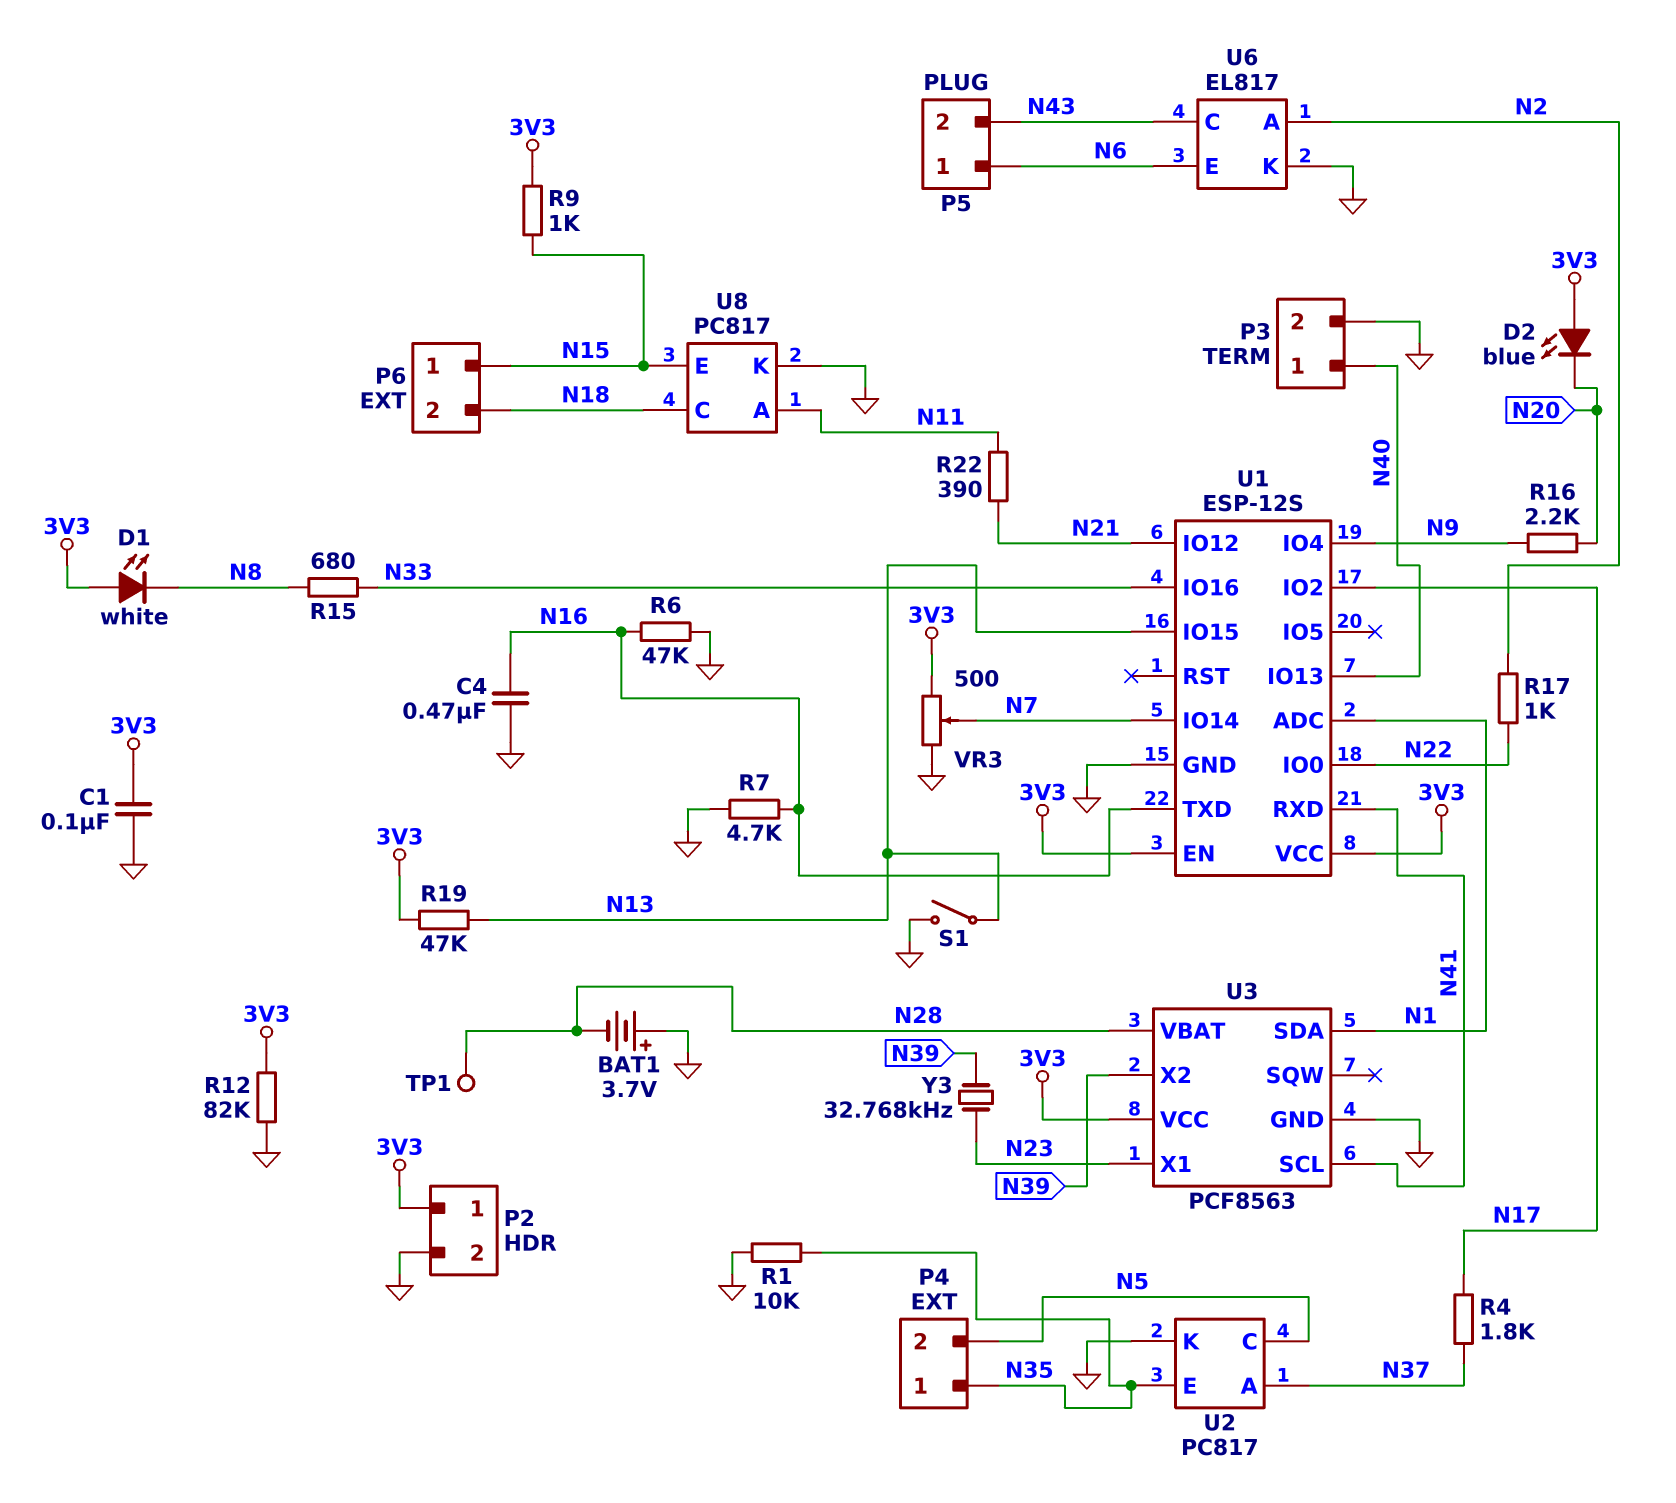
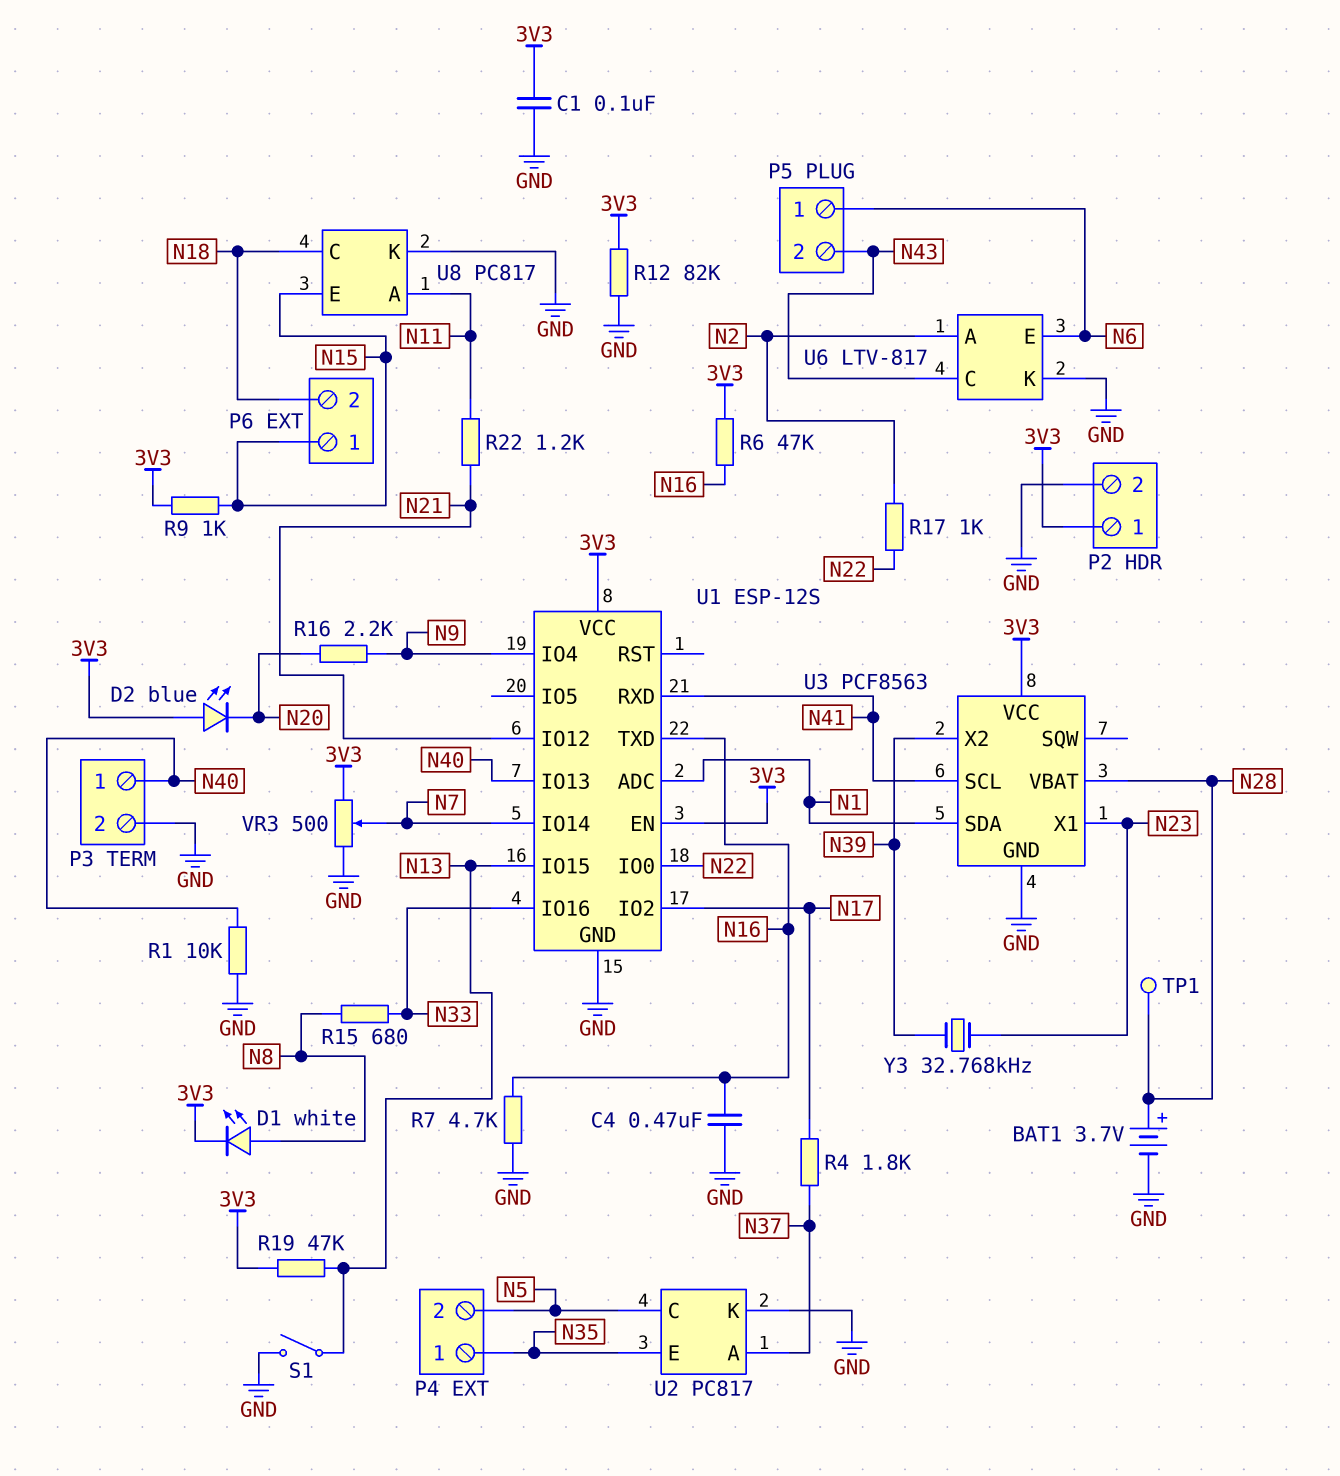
BAT1: 3.7V (plus GND, minus N28) -> 3.7V (plus N28, minus GND)
D1: LED white (A 3V3, K N8) -> LED white (A N8, K 3V3)
R1: 10k (GND, N35) -> 10k (GND, N40)
R6: 47k (GND, N16) -> 47k (3V3, N16)
R22: 390 (N11, N21) -> 1.2k (N11, N21)
U6: EL817 -> LTV-817

